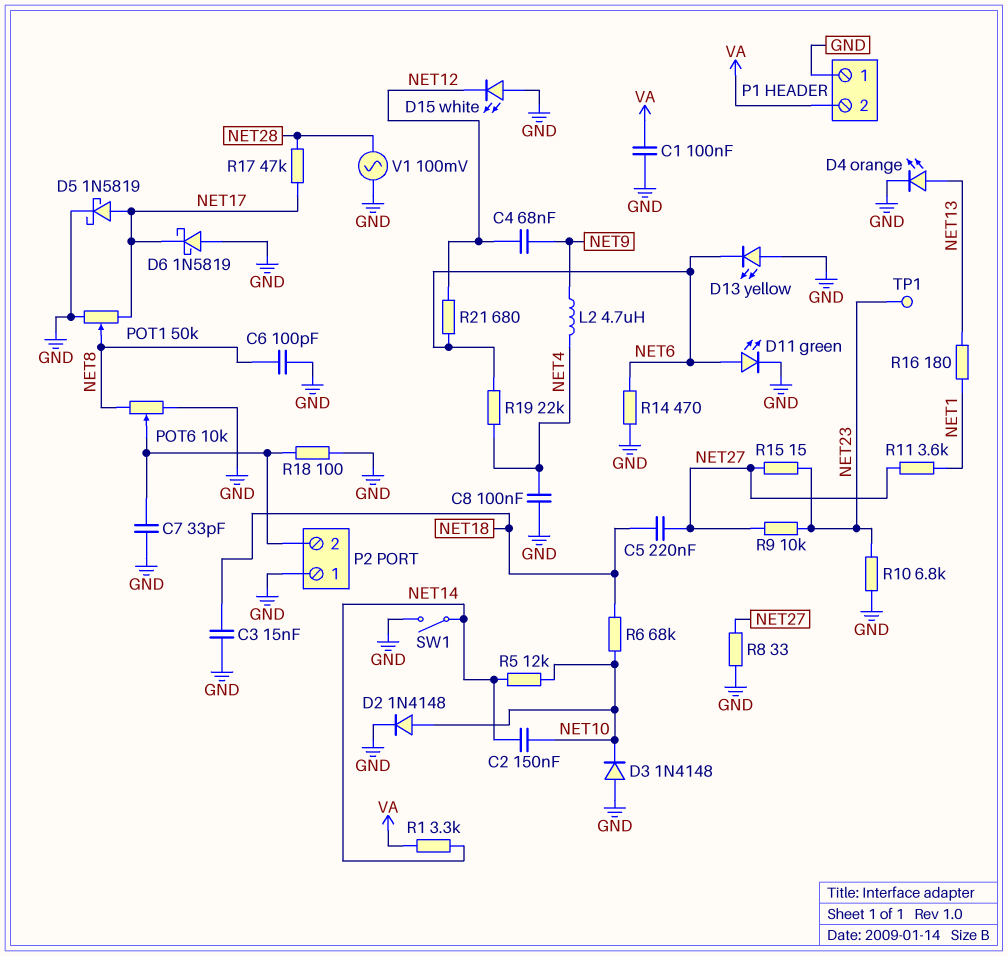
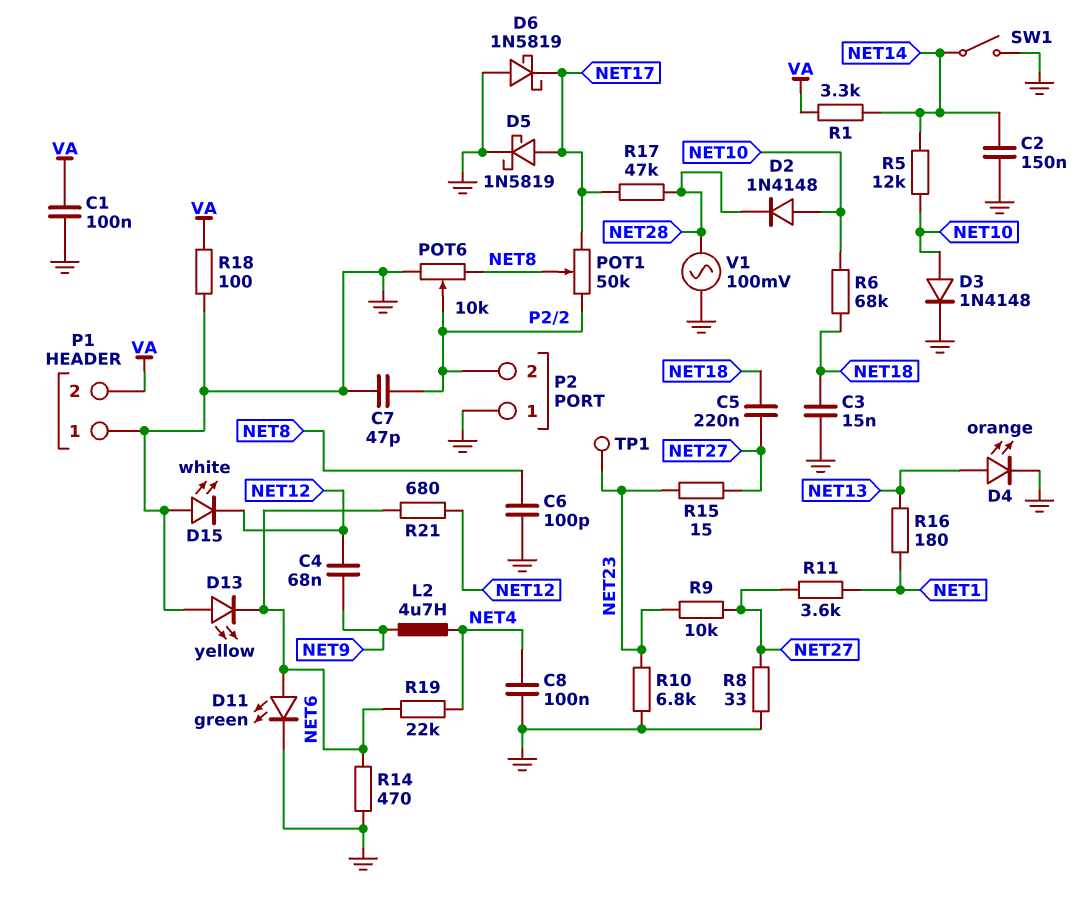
C2: 150nF (NET10, NET14) -> 150nF (GND, NET14)
C7: 33pF (GND, P2/2) -> 47pF (GND, P2/2)
D2: diode 1N4148 (A NET10, K GND) -> diode 1N4148 (A NET10, K NET28)
D3: diode 1N4148 (A GND, K NET10) -> diode 1N4148 (A NET10, K GND)
POT1: 50k (GND, NET17, wiper NET8) -> 50k (NET17, P2/2, wiper NET8)
R18: 100 (GND, P2/2) -> 100 (GND, VA)

